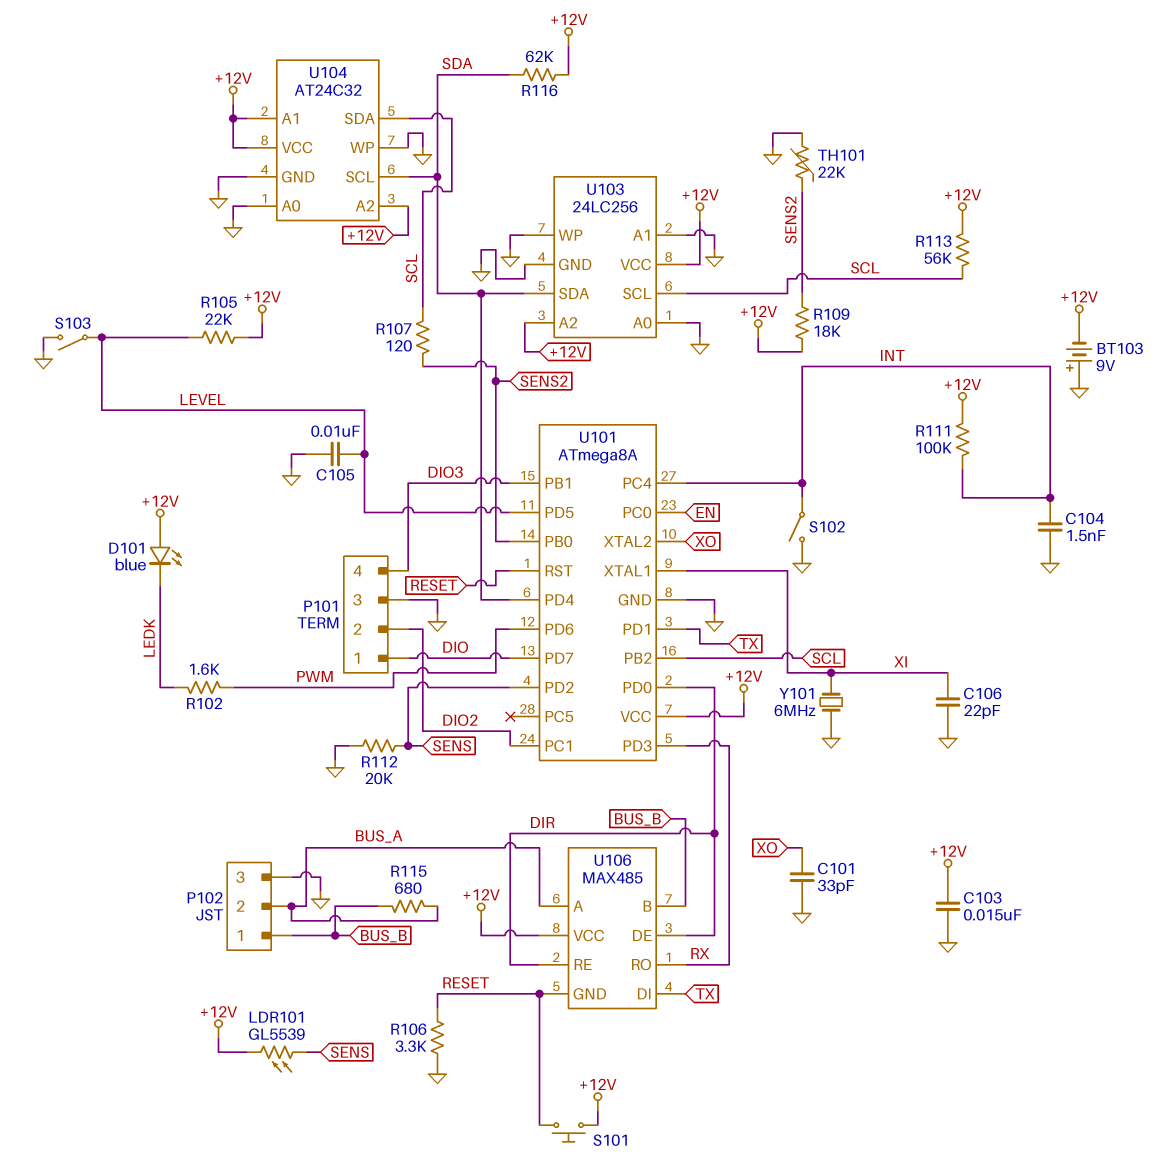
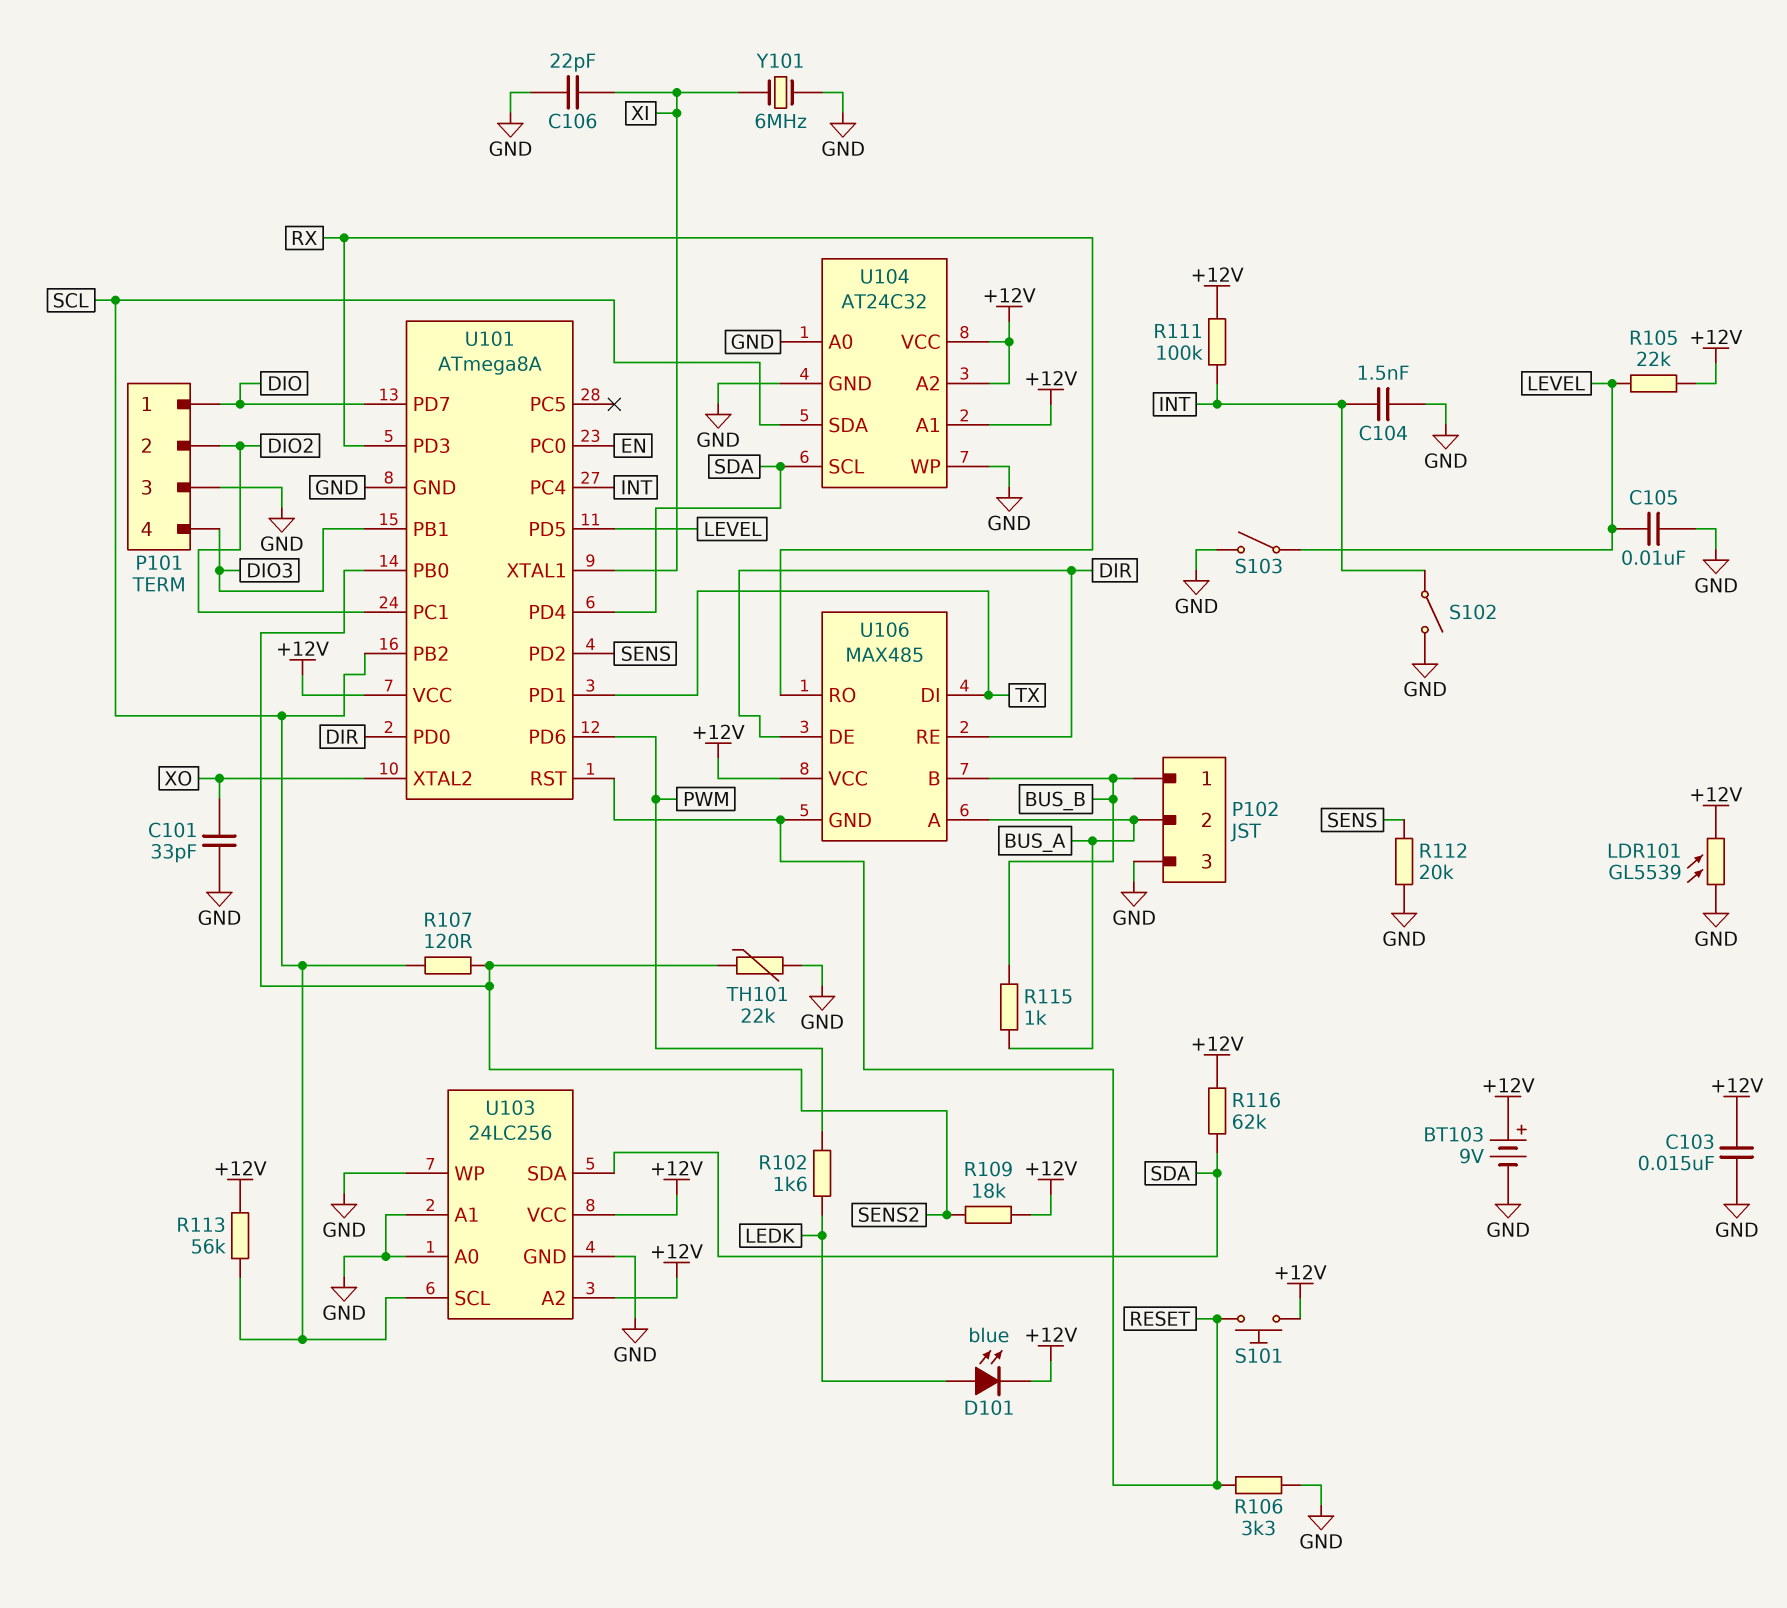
BT103: 9V (plus GND, minus +12V) -> 9V (plus +12V, minus GND)
D101: LED blue (A +12V, K LEDK) -> LED blue (A LEDK, K +12V)
LDR101: GL5539 (+12V, SENS) -> GL5539 (+12V, GND)
R115: 680 (BUS_A, BUS_B) -> 1k (BUS_A, BUS_B)

